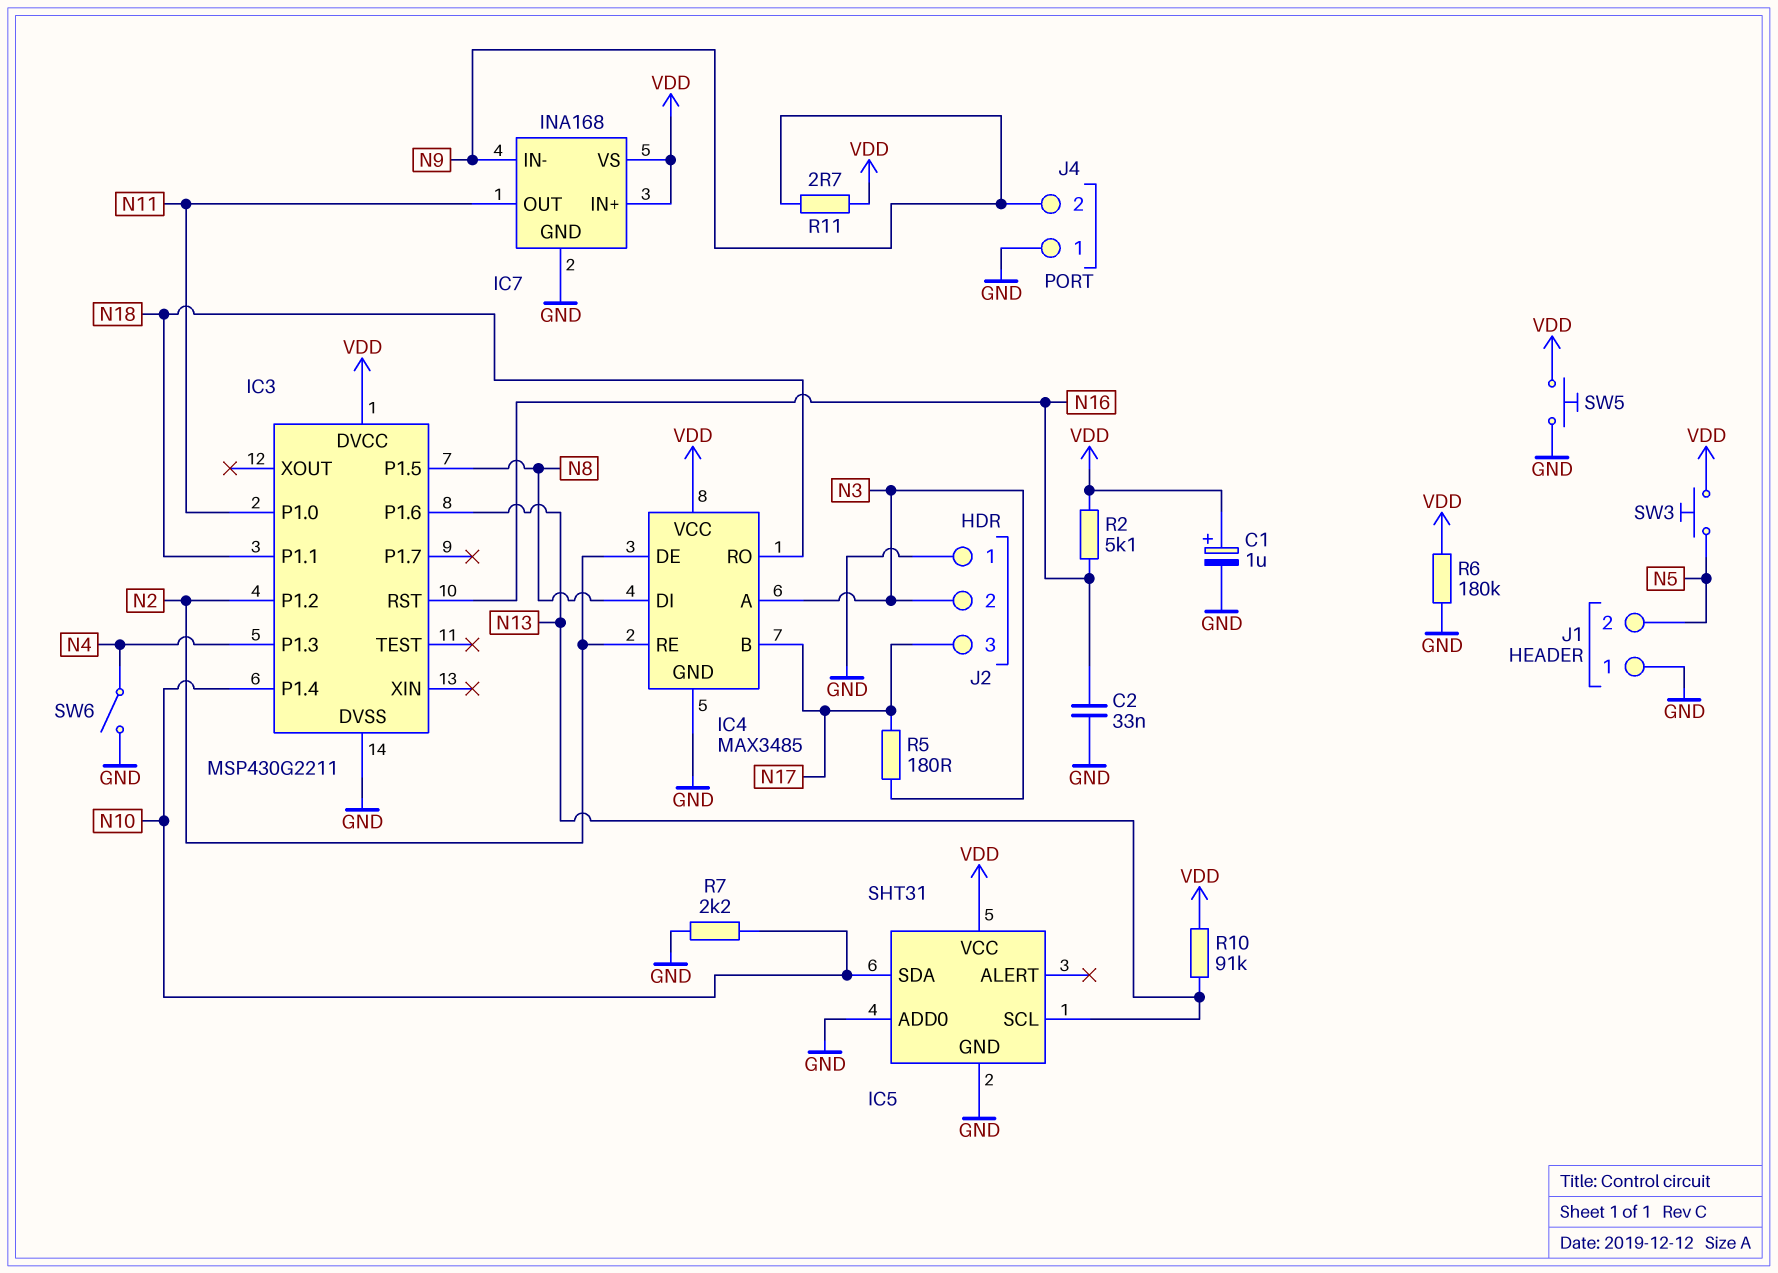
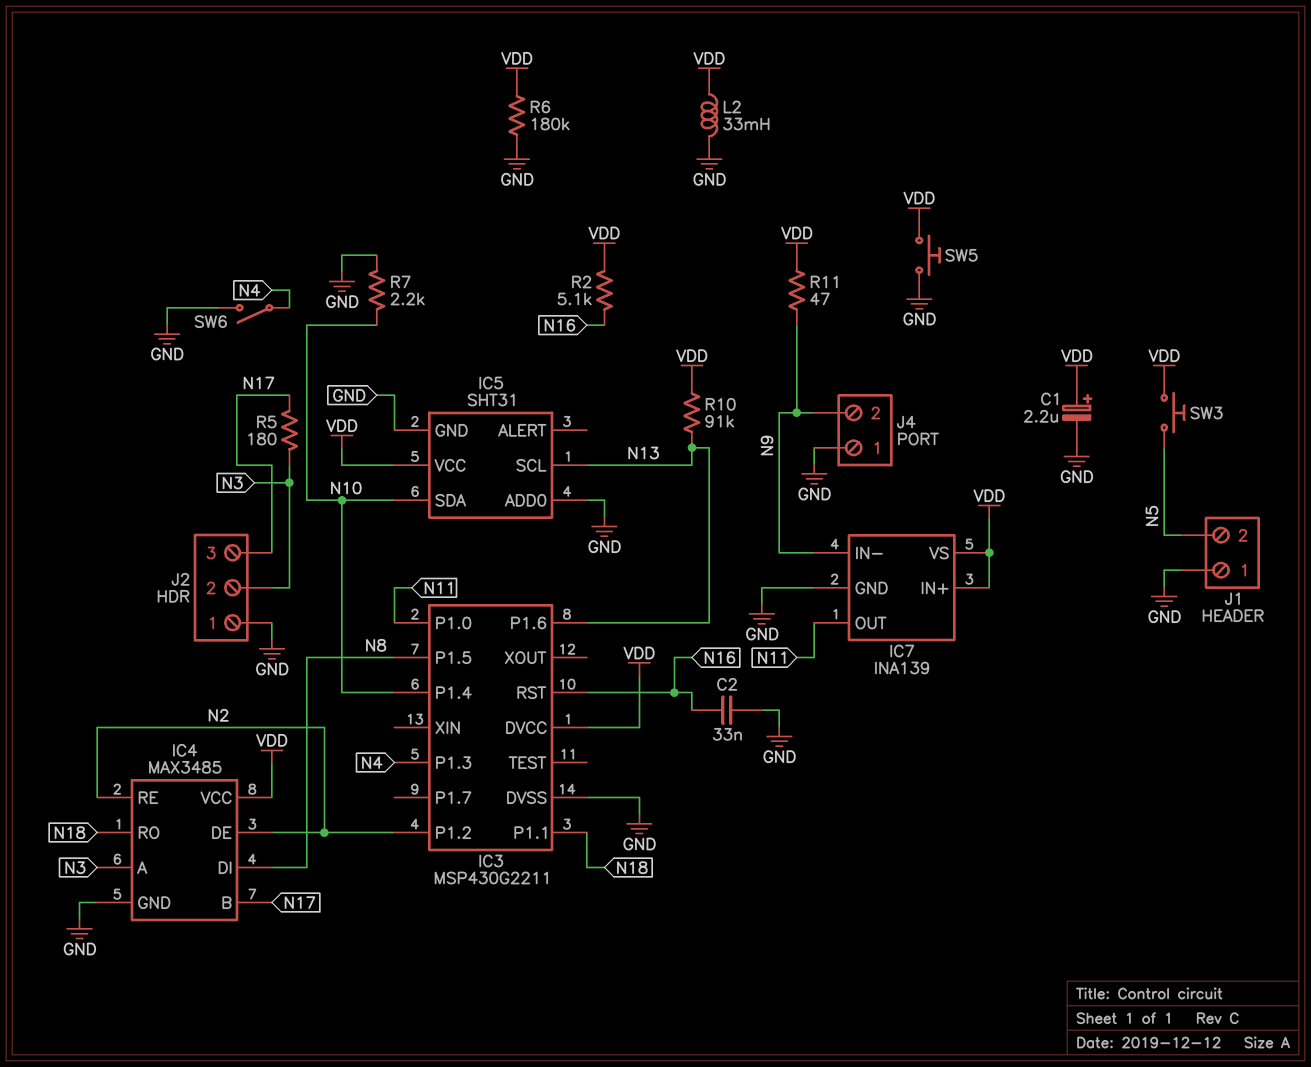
C1: 1uF (plus VDD, minus GND) -> 2.2uF (plus VDD, minus GND)
IC7: INA168 -> INA139
L2: none -> 33mH (GND, VDD)
R11: 2.7 (N9, VDD) -> 47 (N9, VDD)

